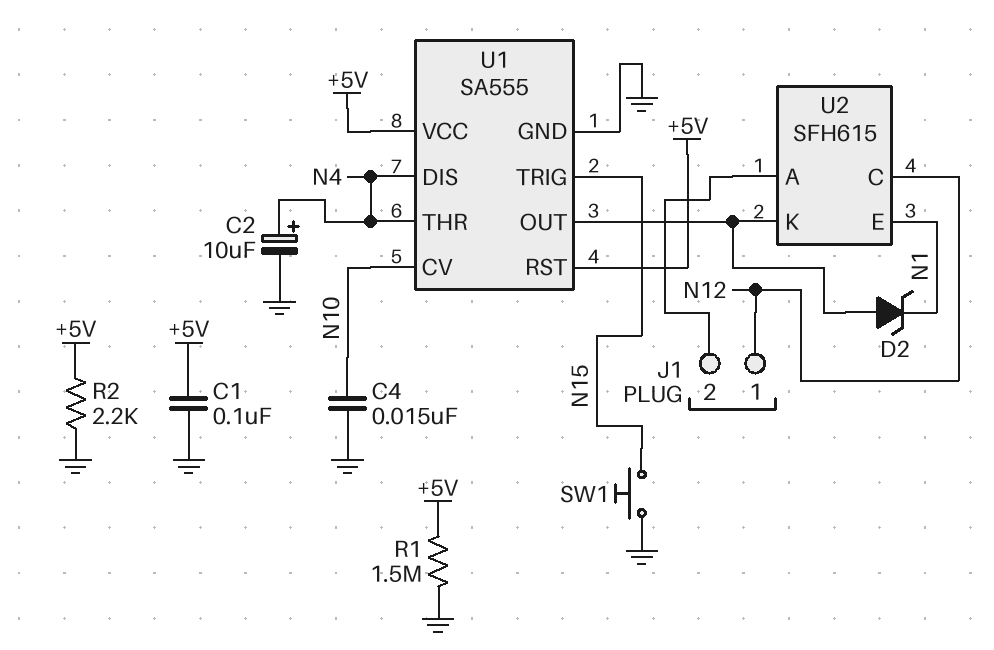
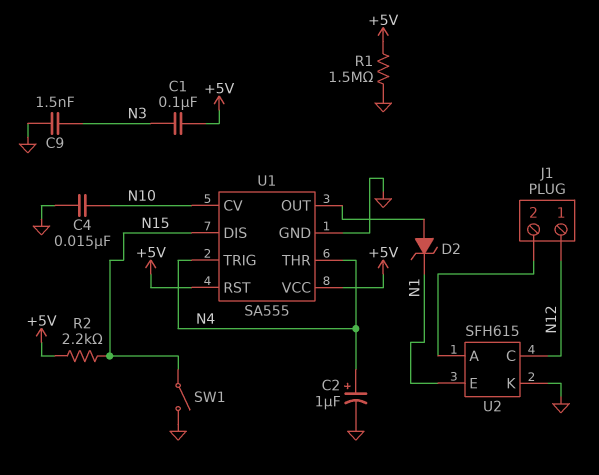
C1: 100nF (+5V, GND) -> 100nF (+5V, N3)
C2: 10uF (plus N4, minus GND) -> 1uF (plus N4, minus GND)
C9: none -> 1.5nF (GND, N3)
R2: 2.2k (+5V, GND) -> 2.2k (+5V, N15)
SW1: button (GND, N15) -> switch (GND, N15)
U1 pin DIS: N4 -> N15
U1 pin TRIG: N15 -> N4
U2 pin K: U1/OUT -> GND

